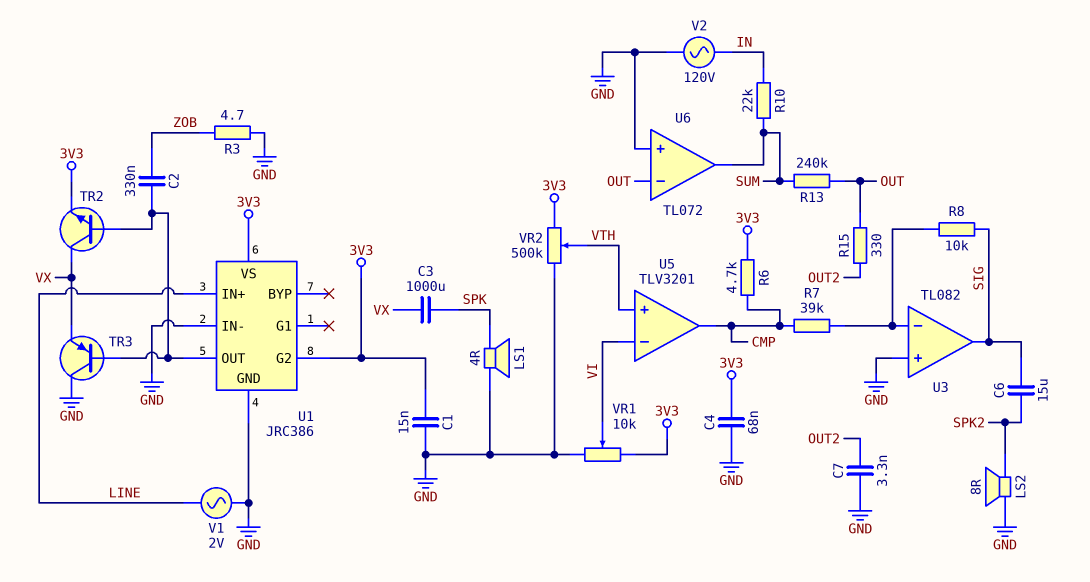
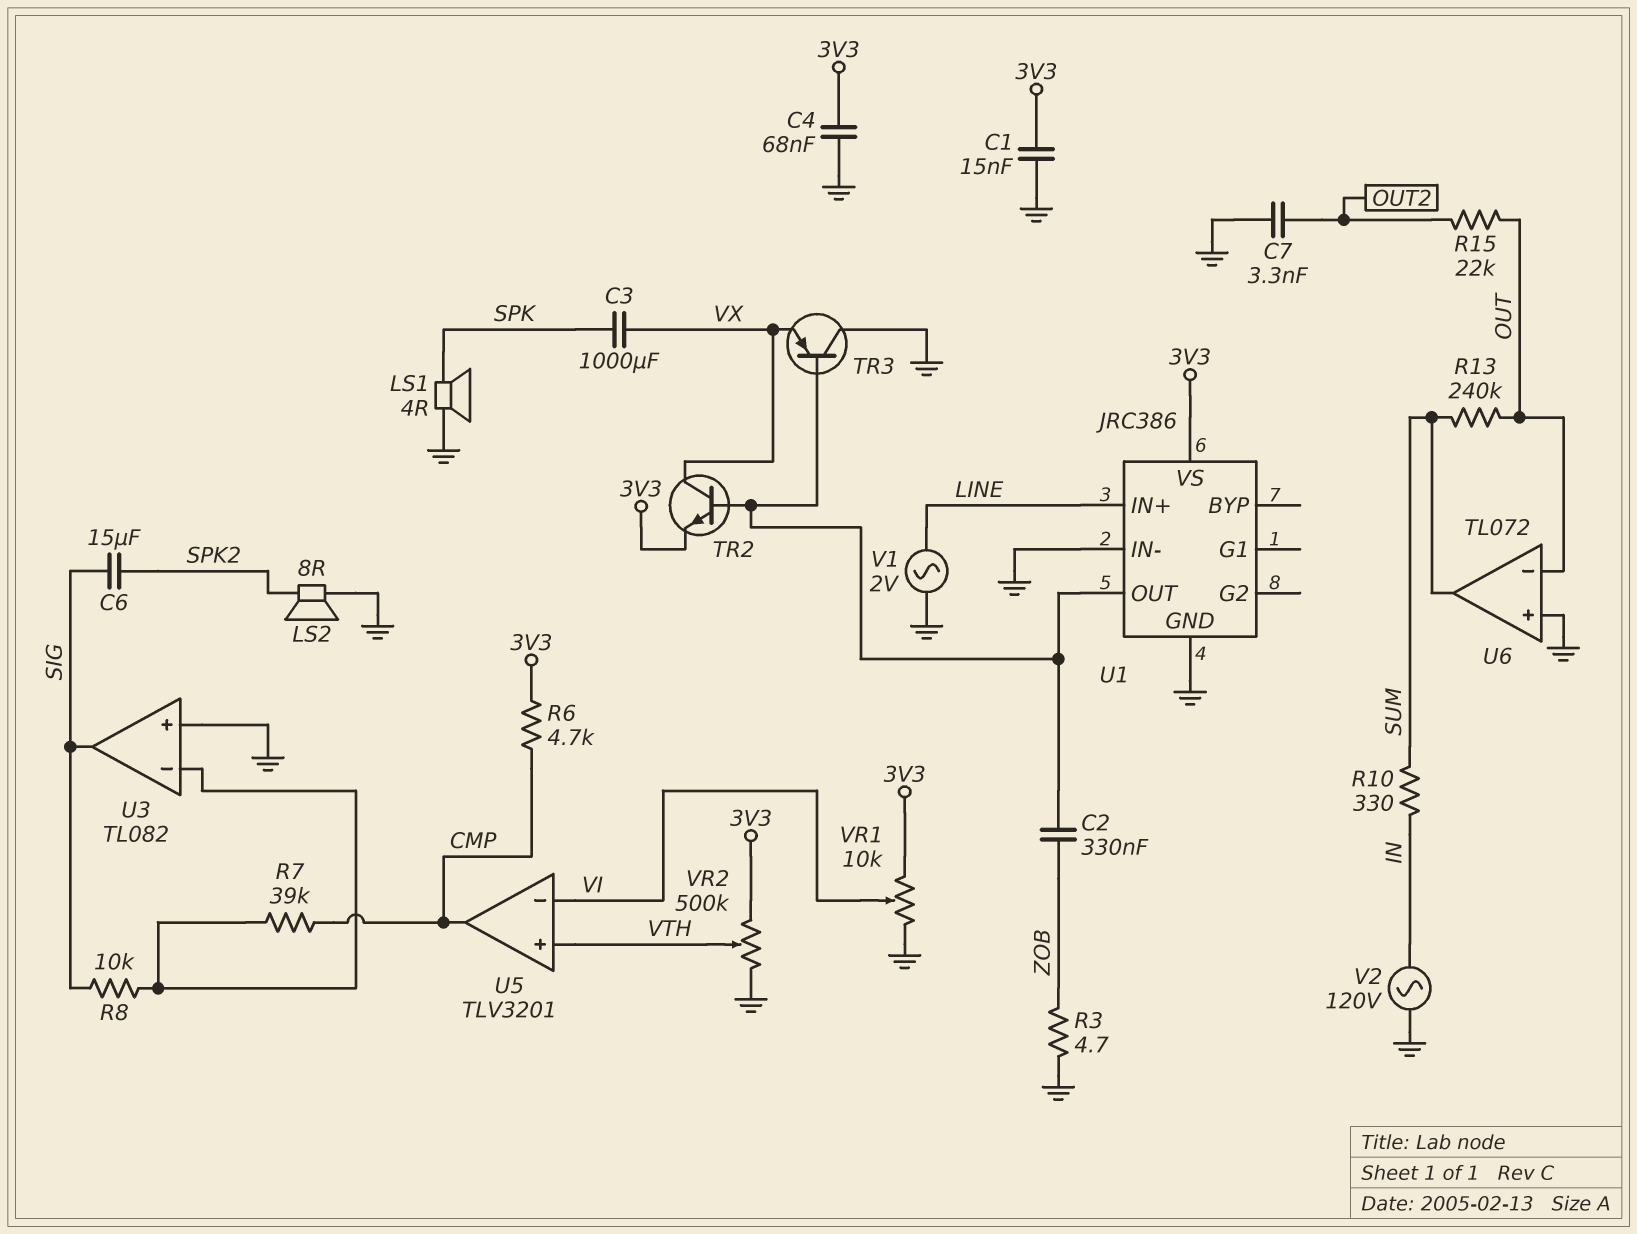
R10: 22k (IN, SUM) -> 330 (IN, SUM)
R15: 330 (OUT, OUT2) -> 22k (OUT, OUT2)
U1 pin G2: 3V3 -> none

